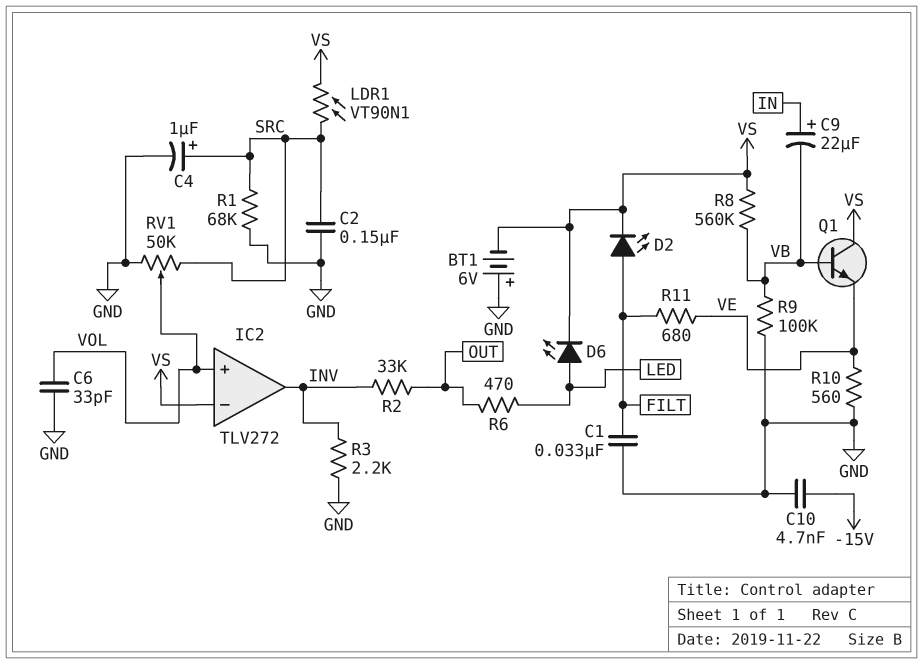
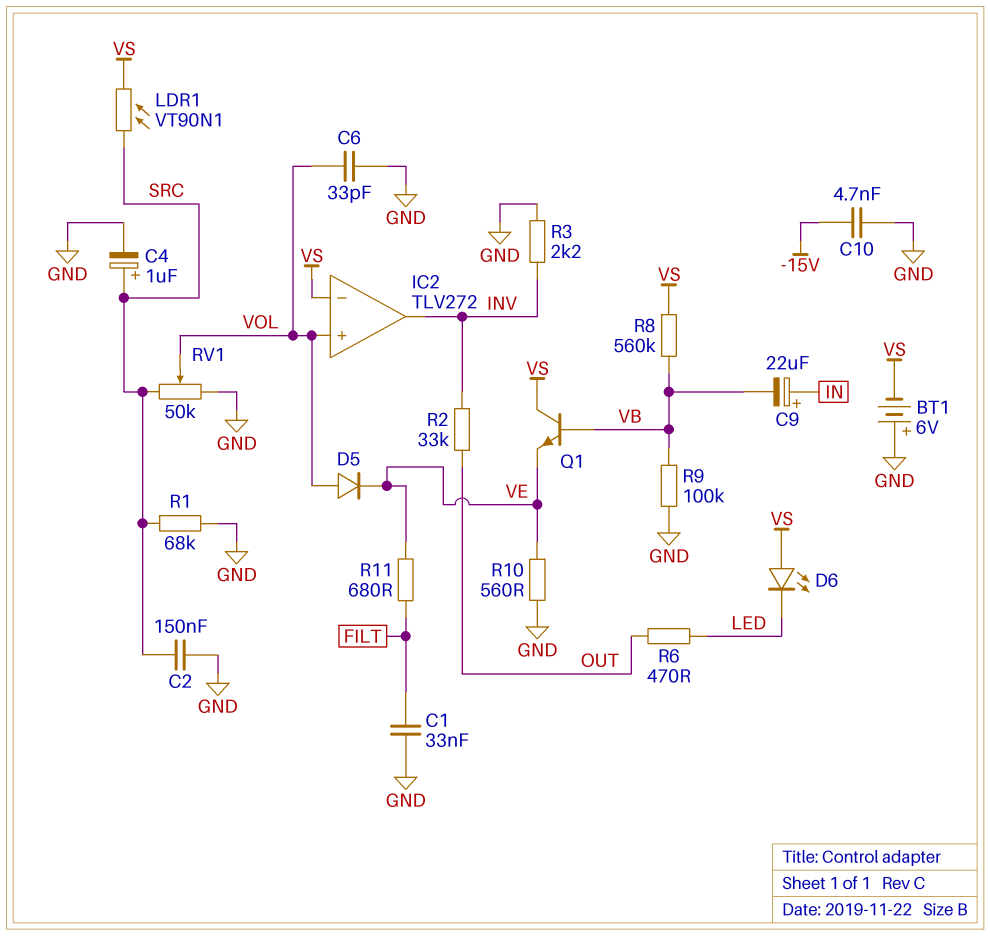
D2: LED (A FILT, K VS) -> none
D5: none -> diode (A VOL, K VE)
D6: LED (A LED, K VS) -> LED (A VS, K LED)

